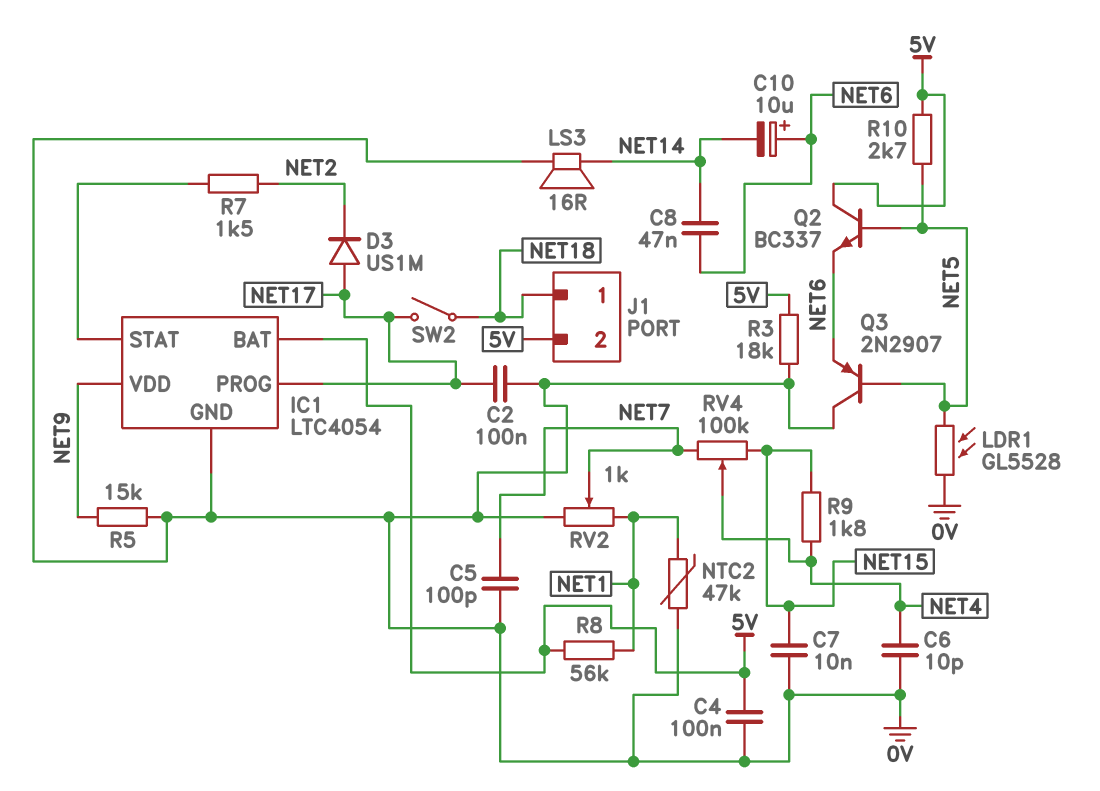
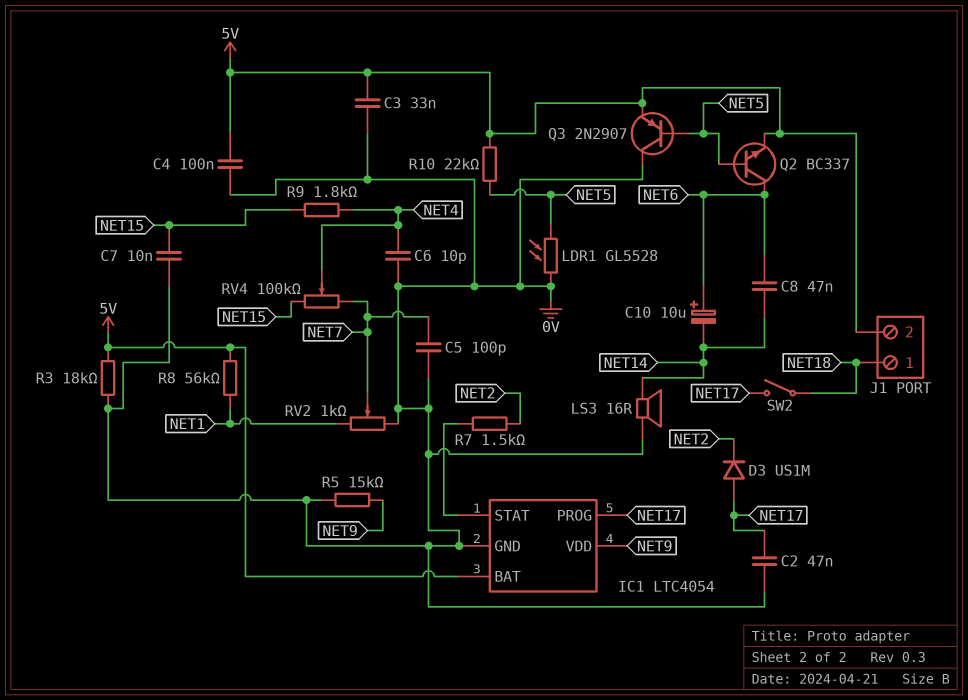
C2: 100nF (0V, NET17) -> 47nF (0V, NET17)
C3: none -> 33nF (0V, 5V)
NTC2: 47k (0V, NET1) -> none
Q2: NPN BC337 (B NET5, C 5V, E NET6) -> NPN BC337 (B NET5, C NET6, E 5V)
Q3: PNP 2N2907 (B NET5, C 0V, E NET6) -> PNP 2N2907 (B NET5, C 0V, E 5V)
R10: 2.7k (5V, NET5) -> 22k (5V, NET5)

